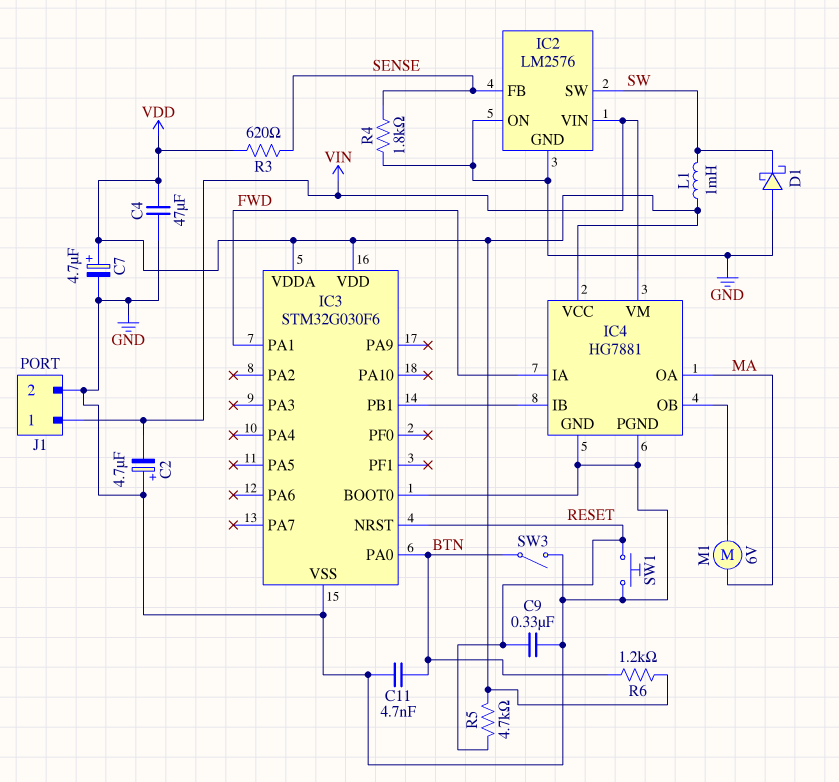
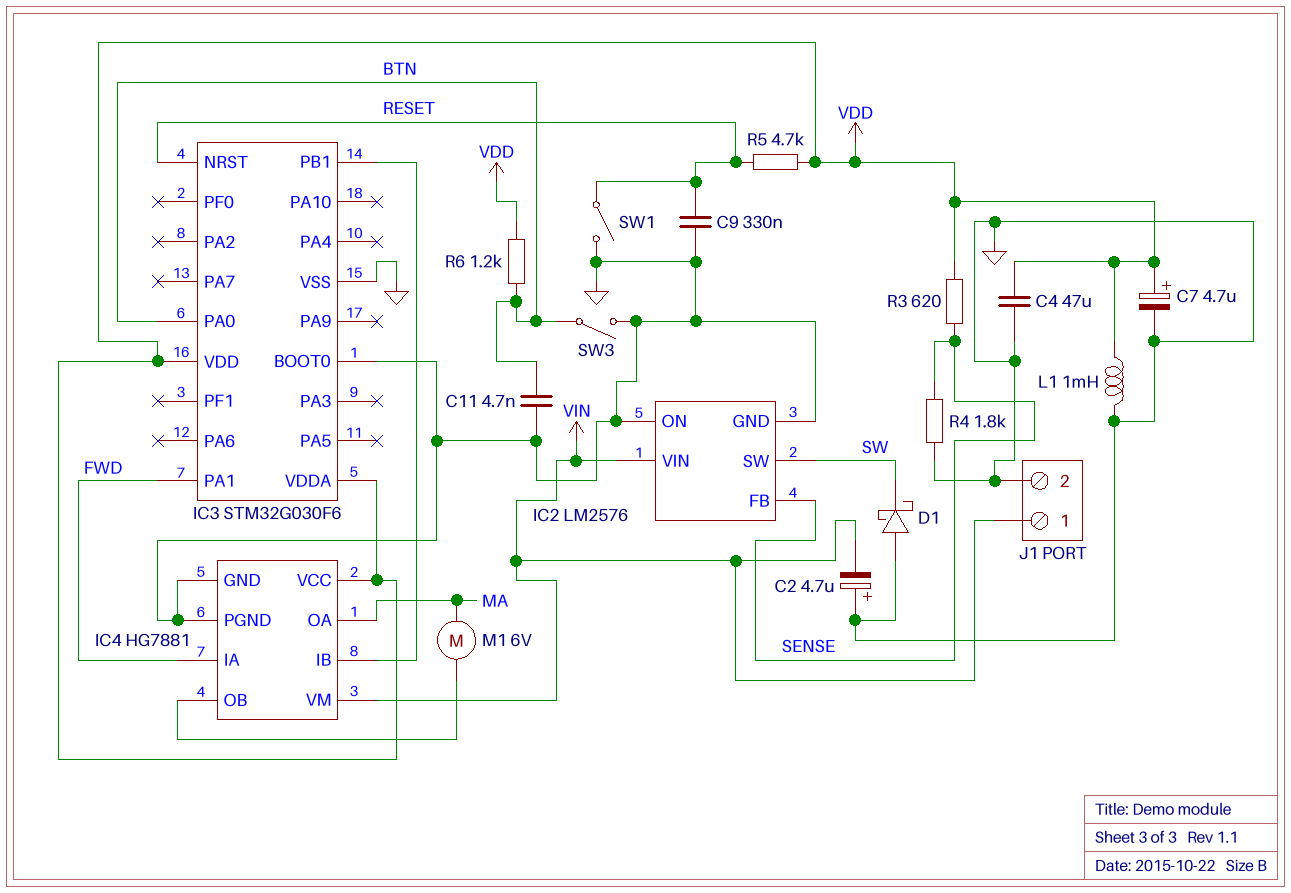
L1: 1mH (SW, VDD) -> 1mH (GND, VDD)
SW1: button (GND, RESET) -> switch (GND, RESET)

